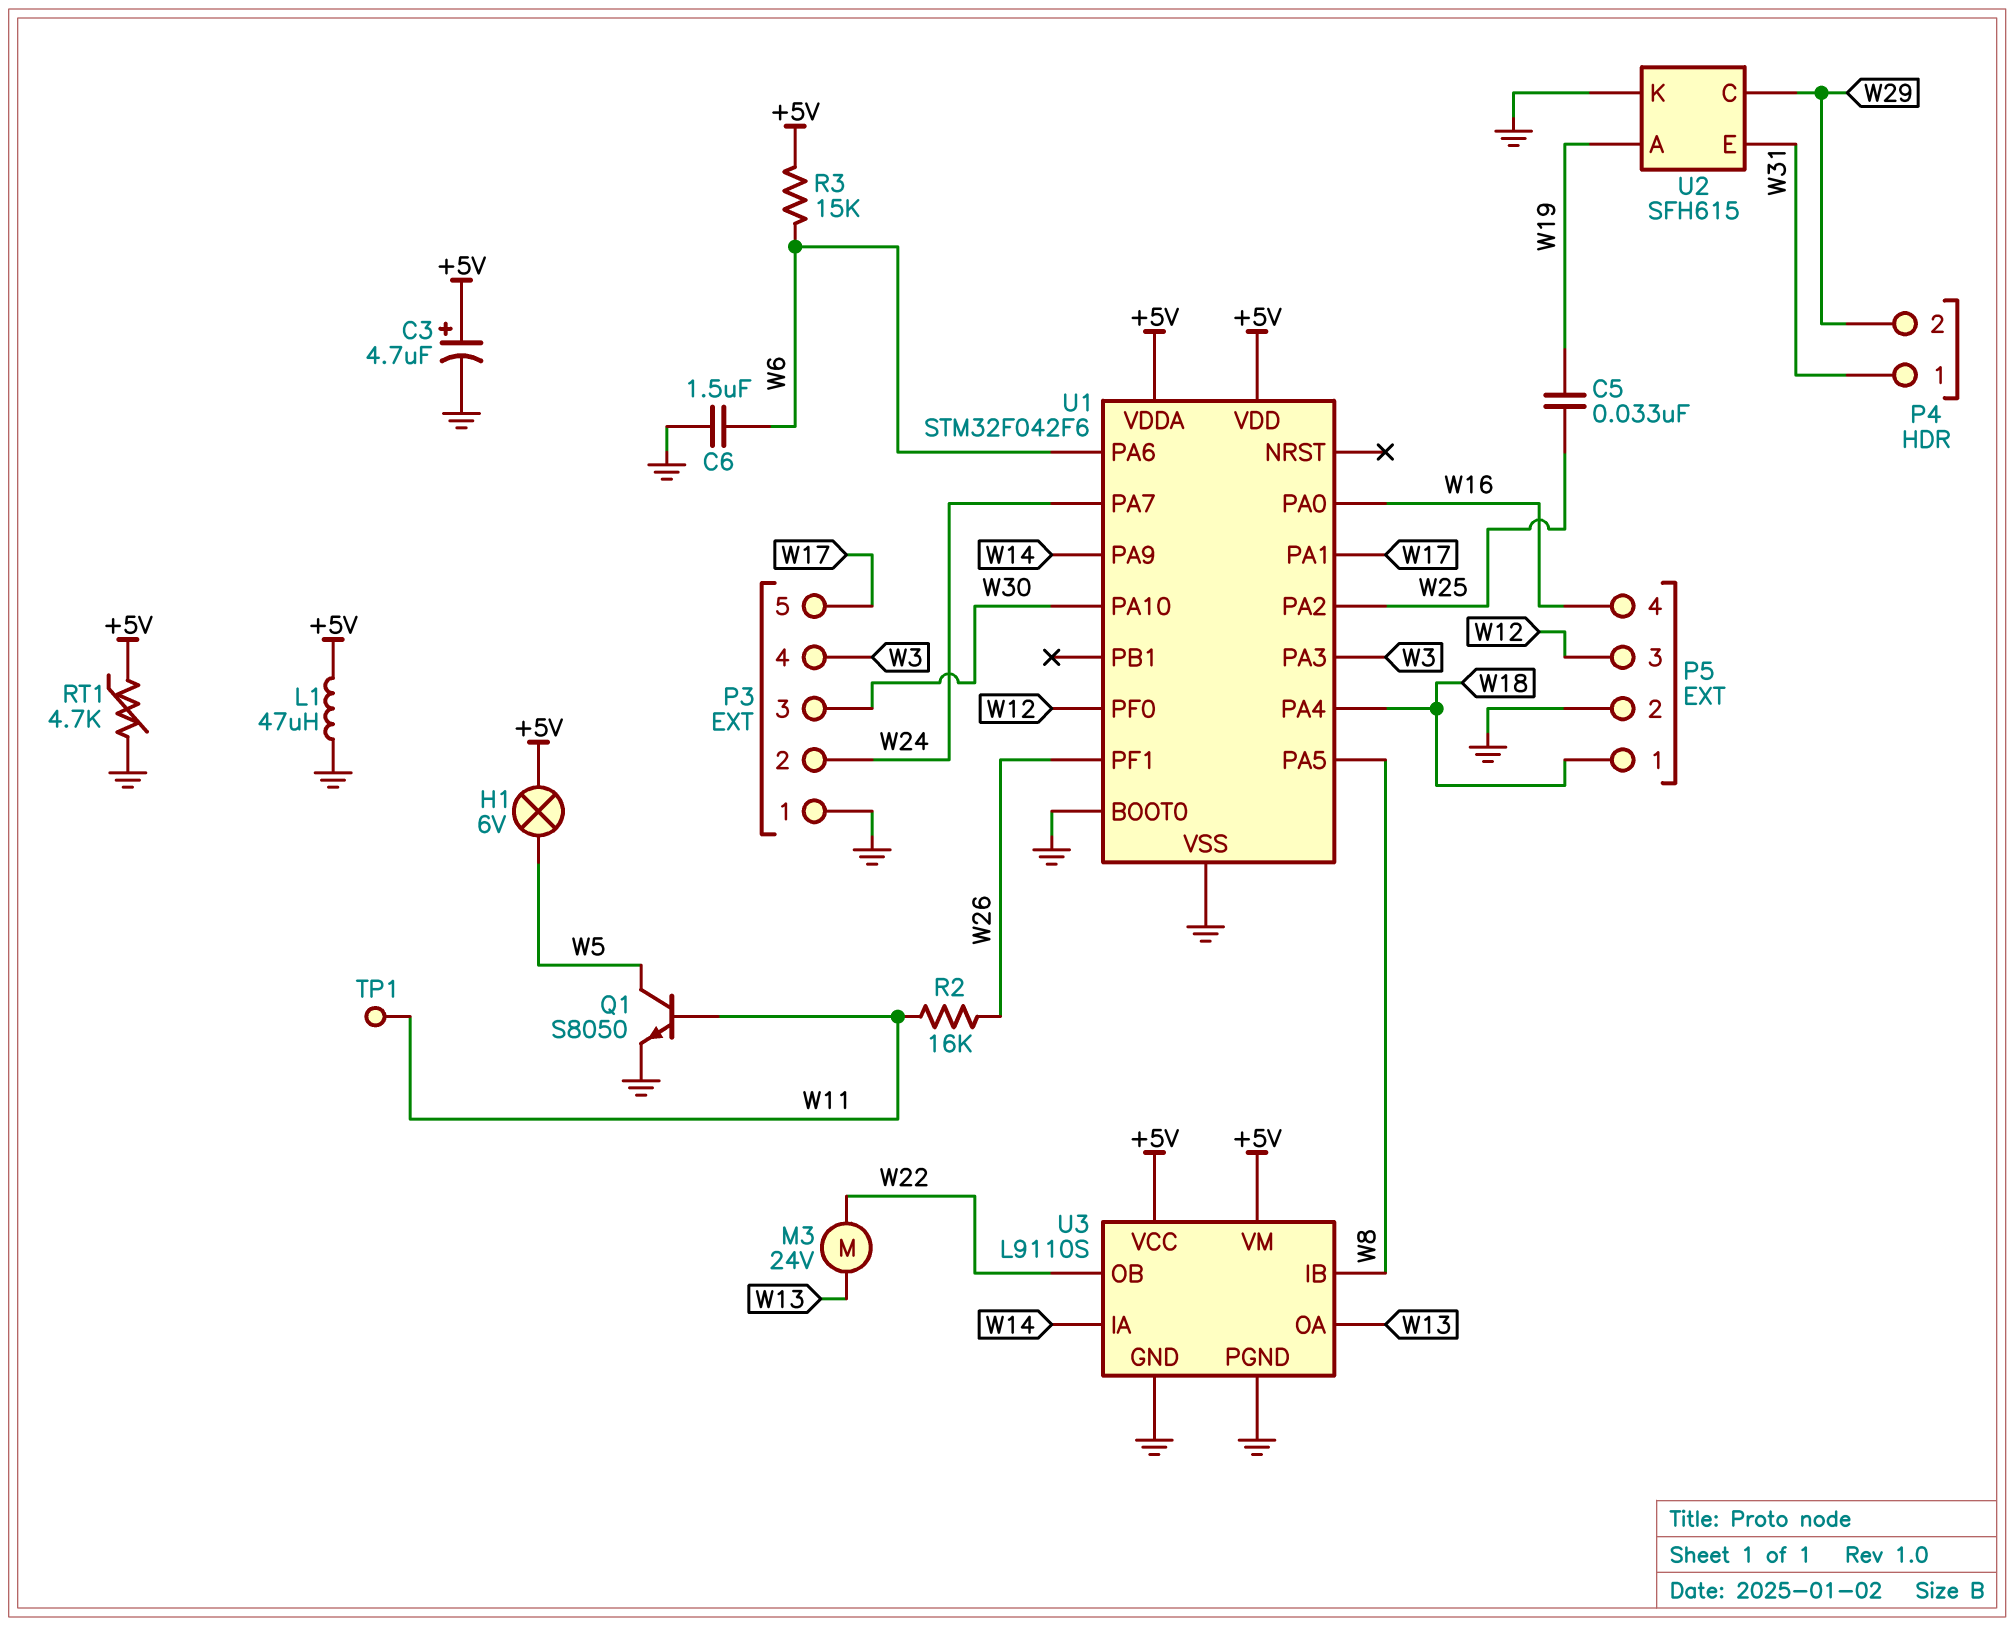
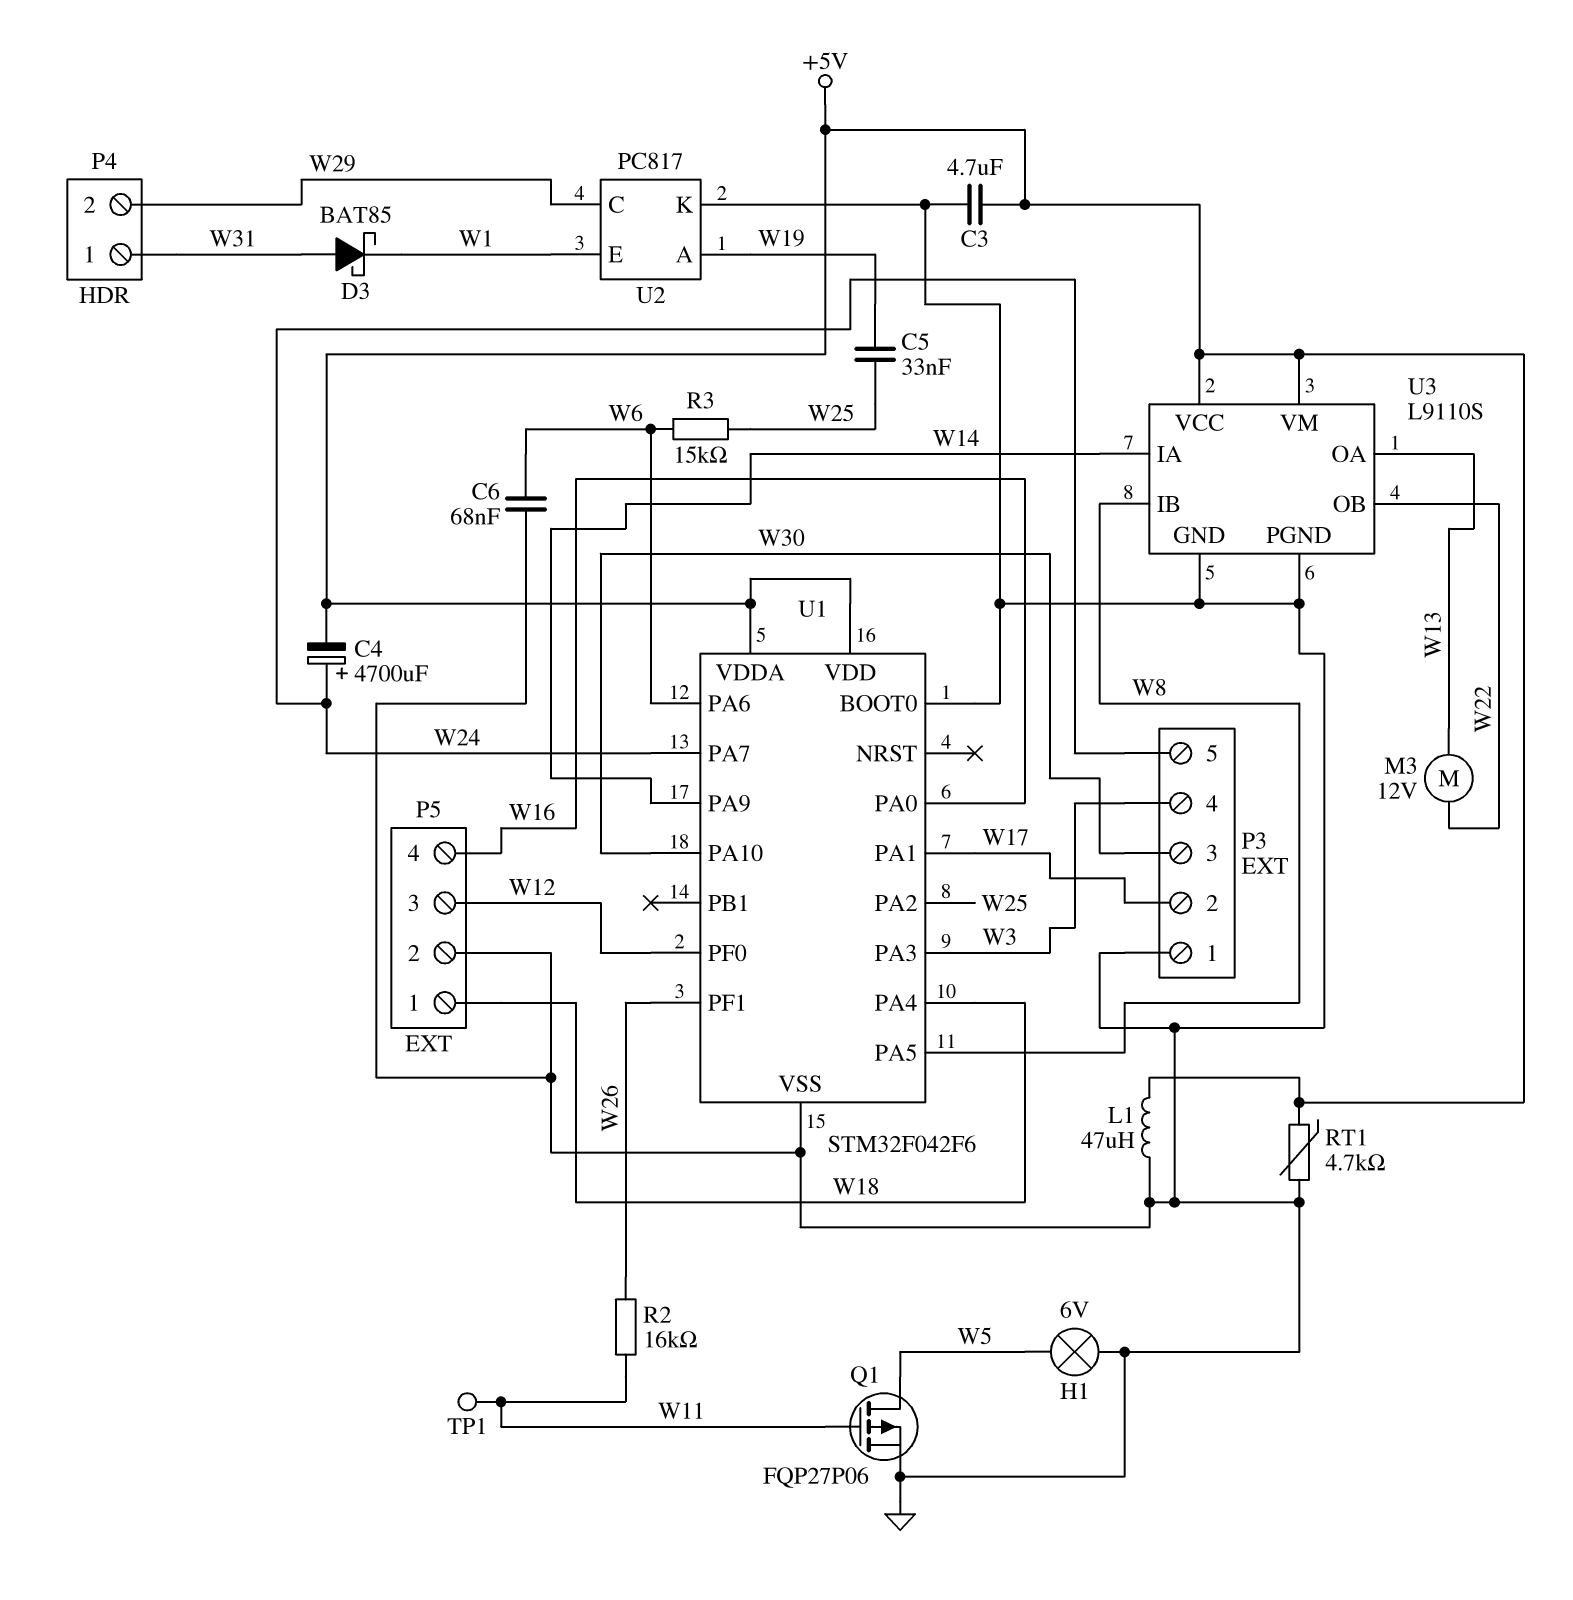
C3: 4.7uF (plus +5V, minus GND) -> 4.7uF (+5V, GND)
C4: none -> 4700uF (plus W24, minus +5V)
C6: 1.5uF (GND, W6) -> 68nF (GND, W6)
D3: none -> schottky BAT85 (A W31, K W1)
H1: lamp 6V (+5V, W5) -> lamp 6V (GND, W5)
M3: motor 24V (W13, W22) -> motor 12V (W13, W22)
P3 pin 2: W24 -> W17
P3 pin 5: W17 -> W24
Q1: NPN S8050 (B W11, C W5, E GND) -> PMOS FQP27P06 (G W11, D W5, S GND)
R3: 15k (+5V, W6) -> 15k (W6, W25)
U2: SFH615 -> PC817
U2 pin E: W31 -> W1

